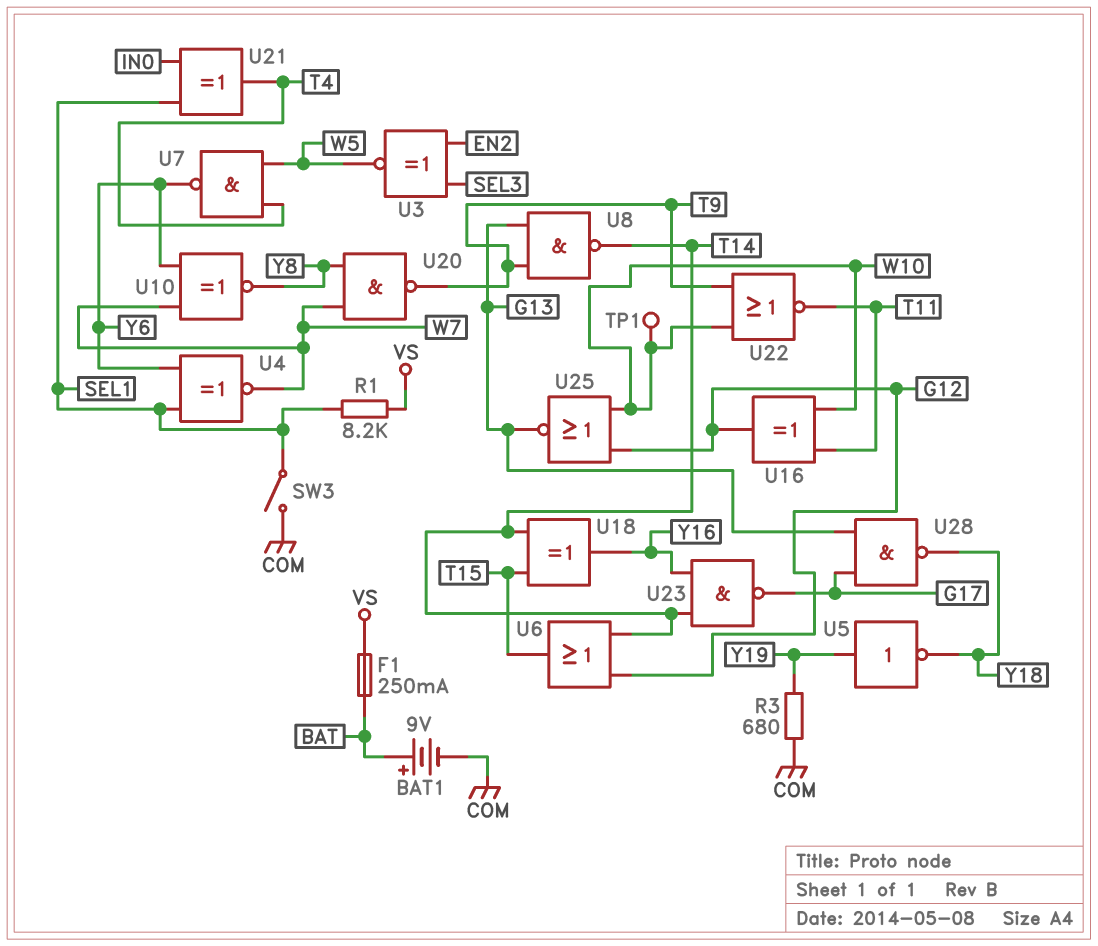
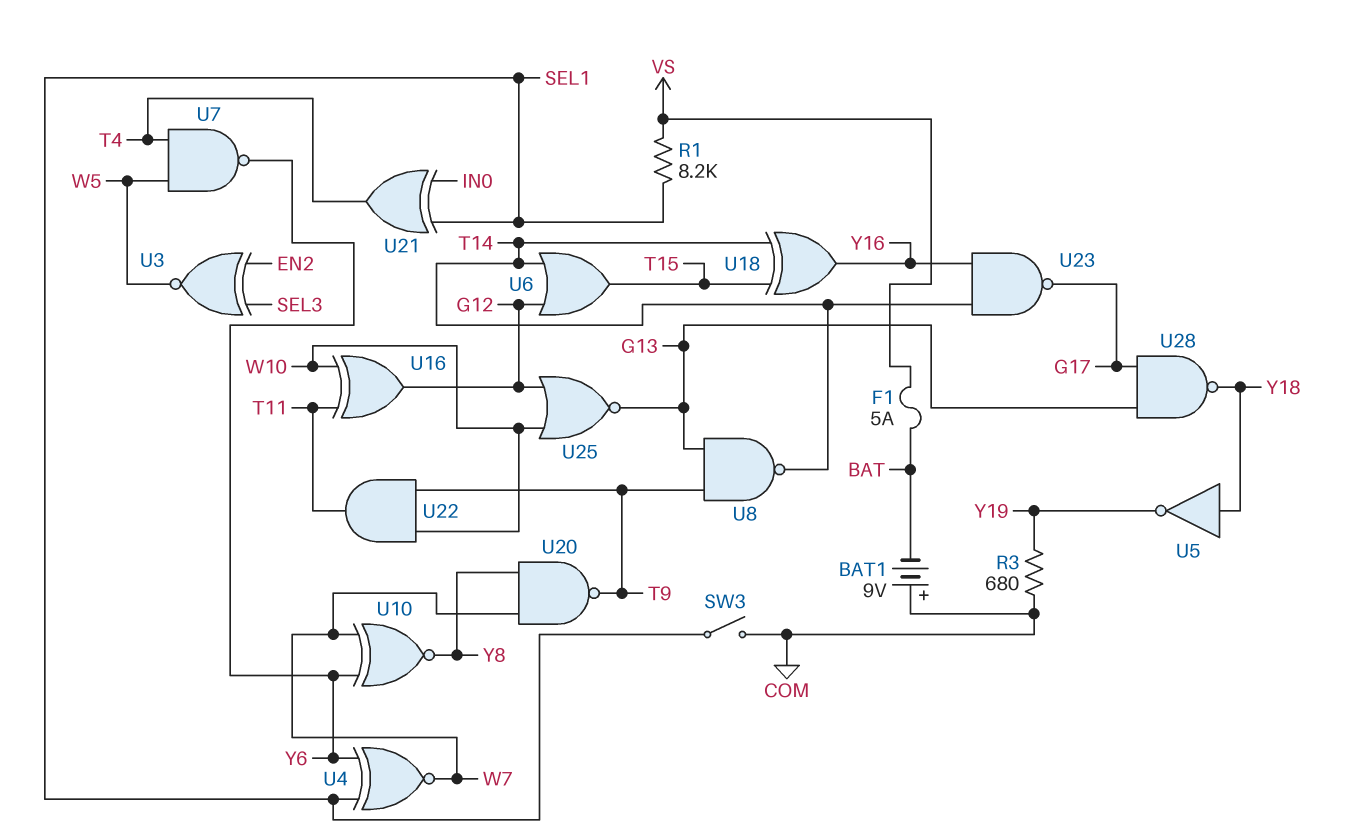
BAT1: 9V (plus BAT, minus COM) -> 9V (plus COM, minus BAT)
F1: 250mA (BAT, VS) -> 5A (BAT, VS)
TP1: test point (W10) -> none
U5: NOT (in Y19, out Y18) -> NOT (in Y18, out Y19)
U22: NOR (in T9, in W10, out T11) -> AND (in T9, in W10, out T11)

